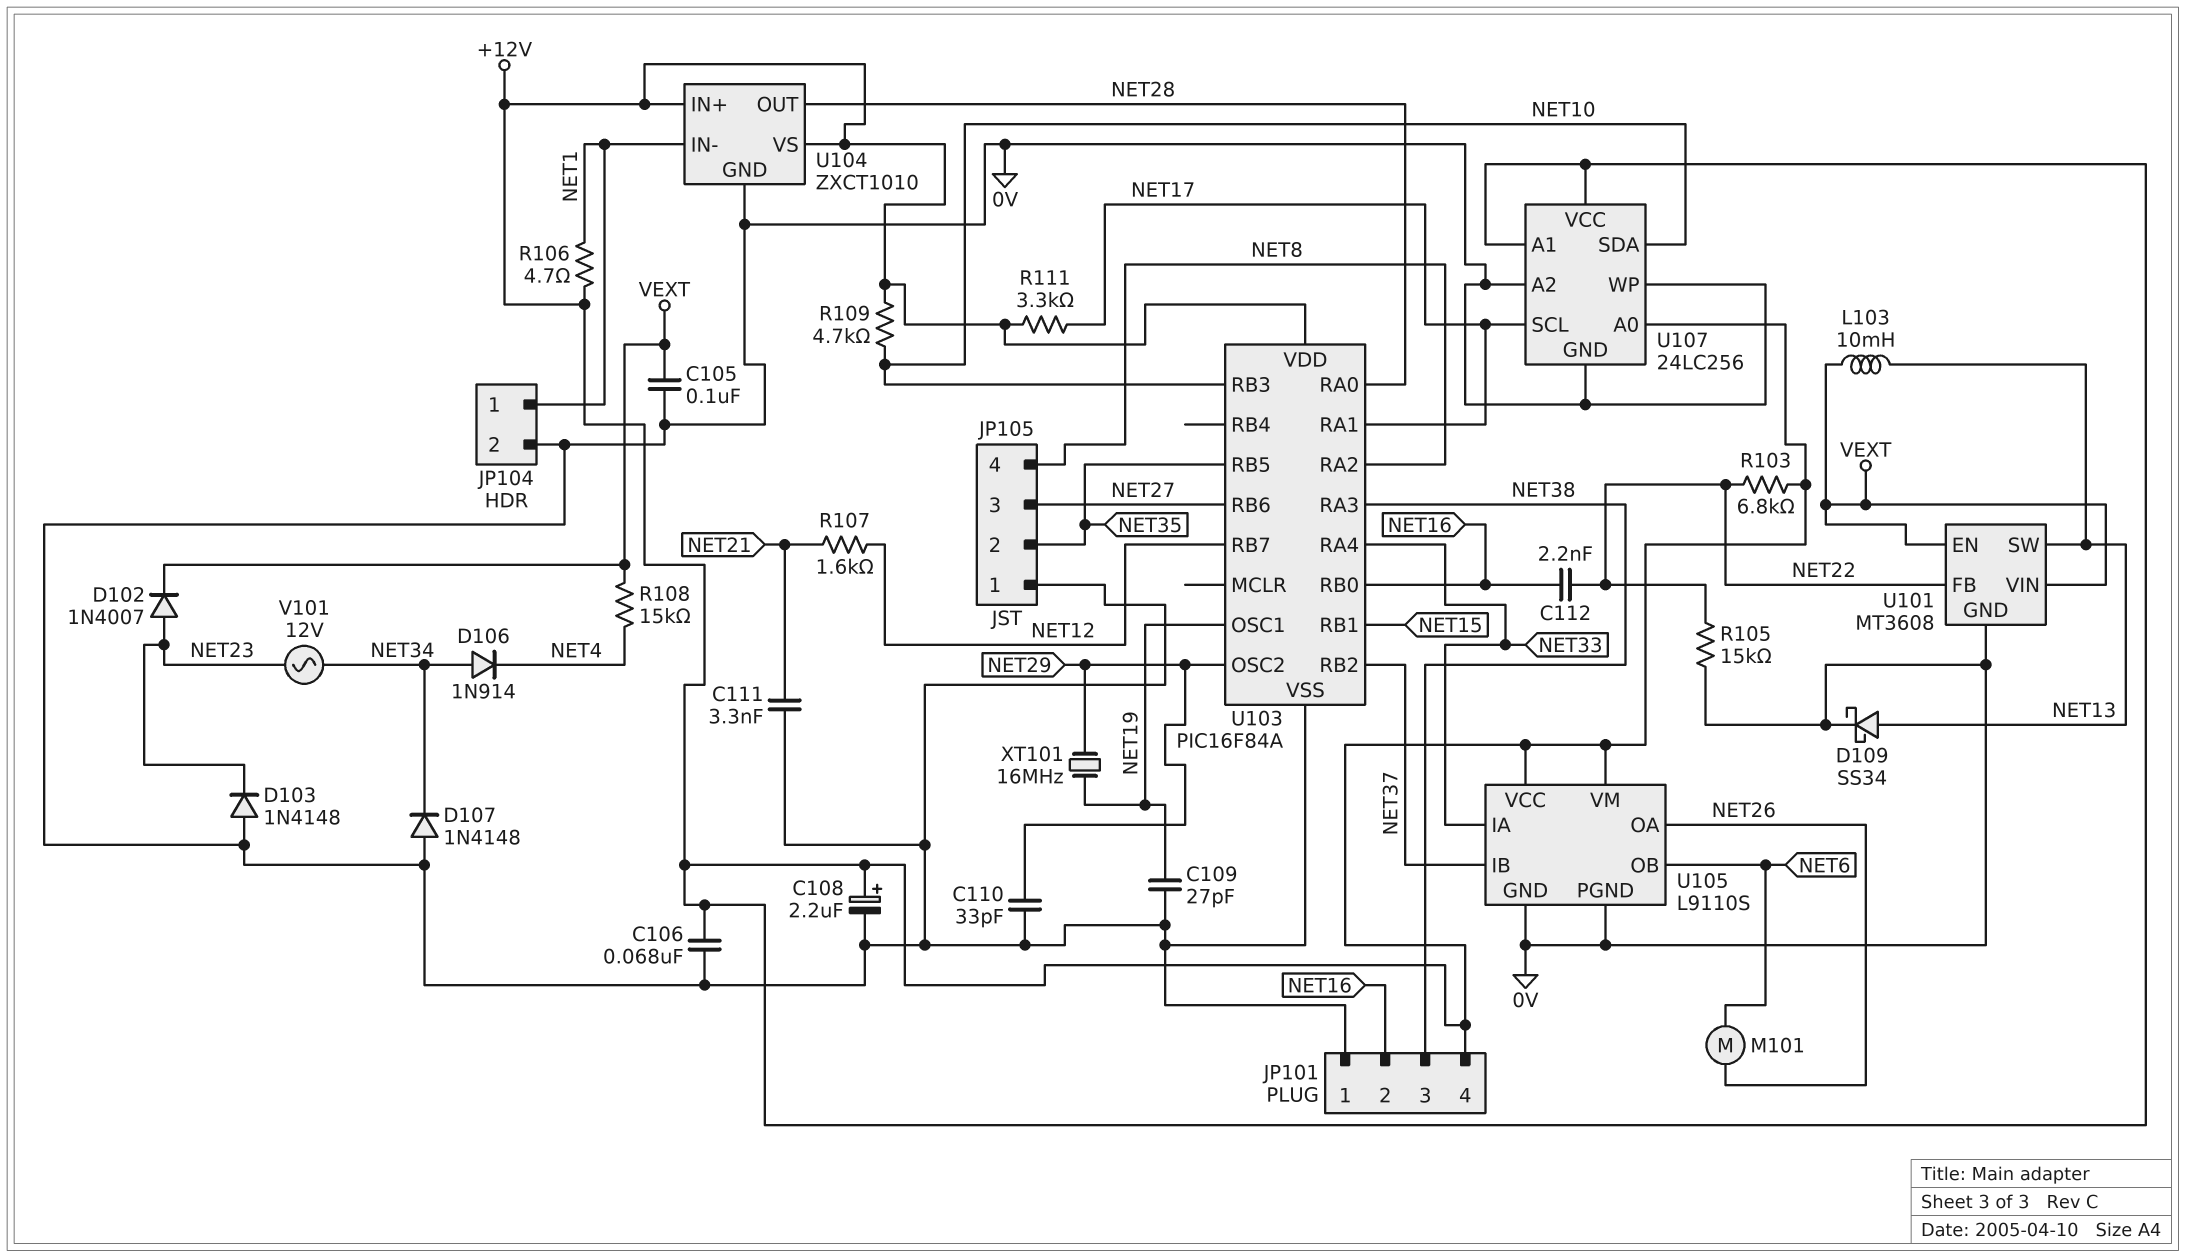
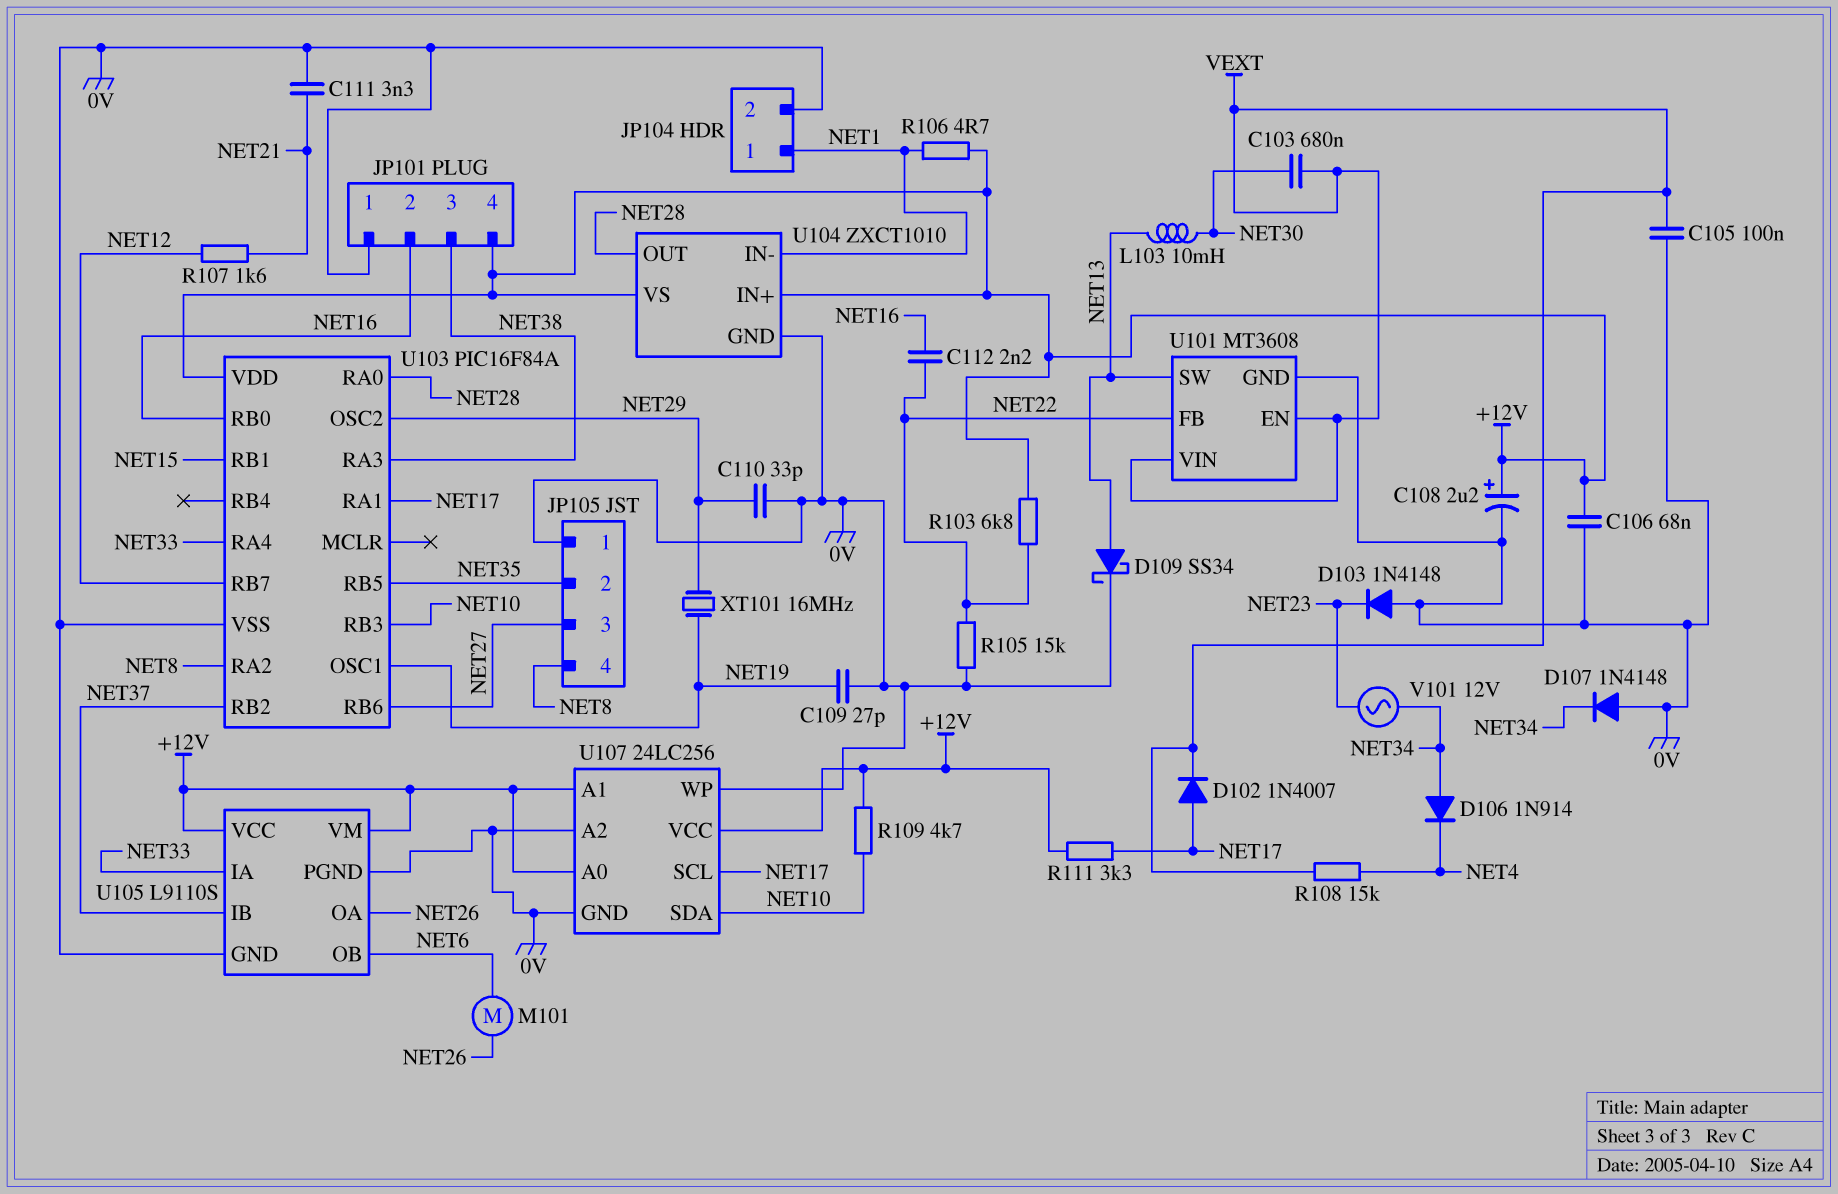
C103: none -> 680nF (NET30, VEXT)
D102: diode 1N4007 (A NET23, K VEXT) -> diode 1N4007 (A NET17, K VEXT)
L103: 10mH (NET13, VEXT) -> 10mH (NET13, NET30)

